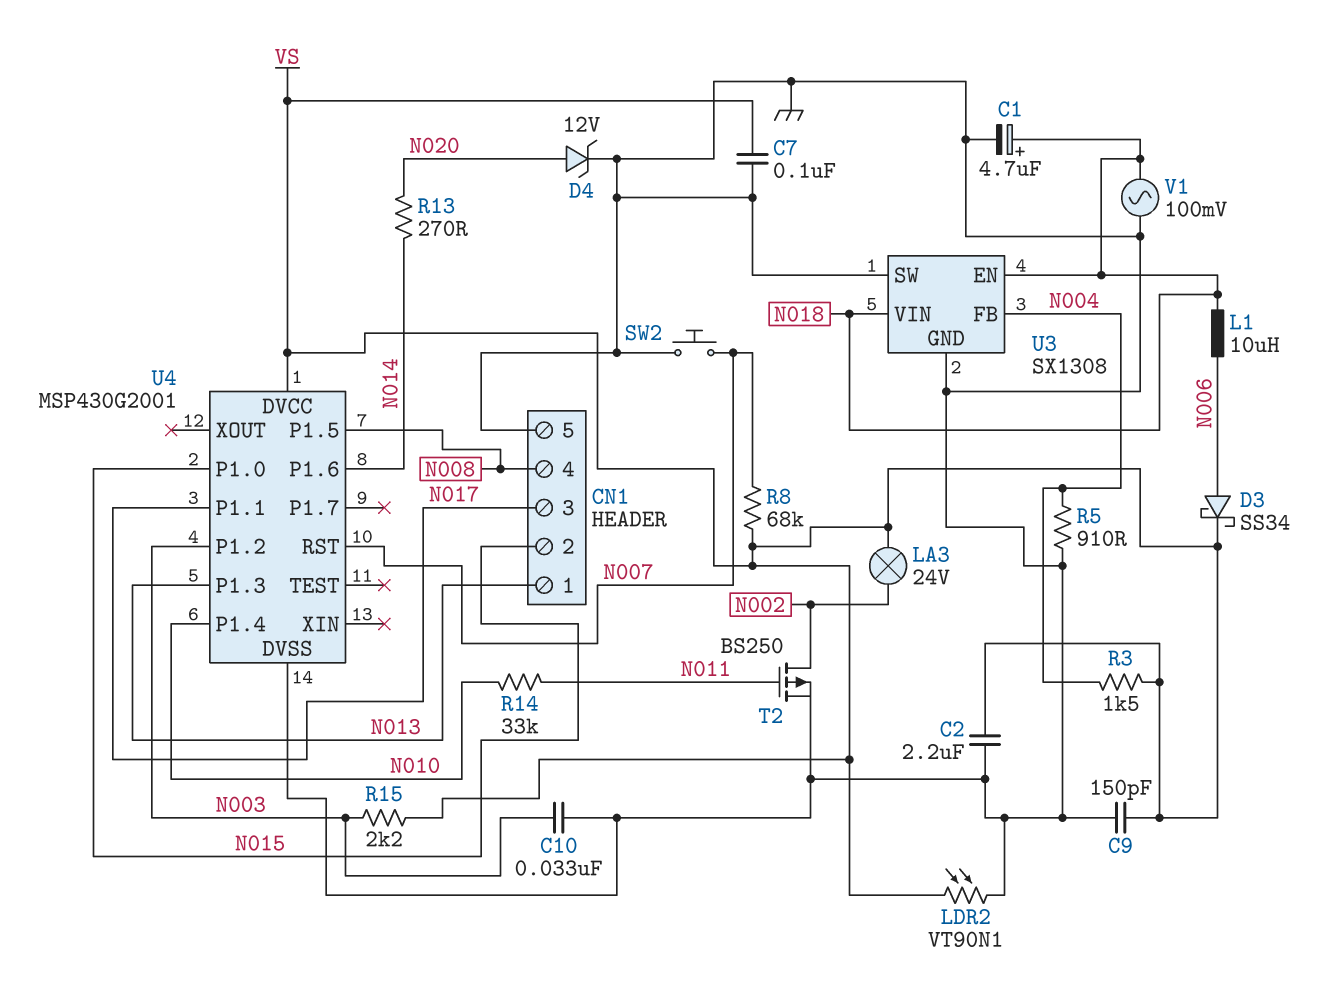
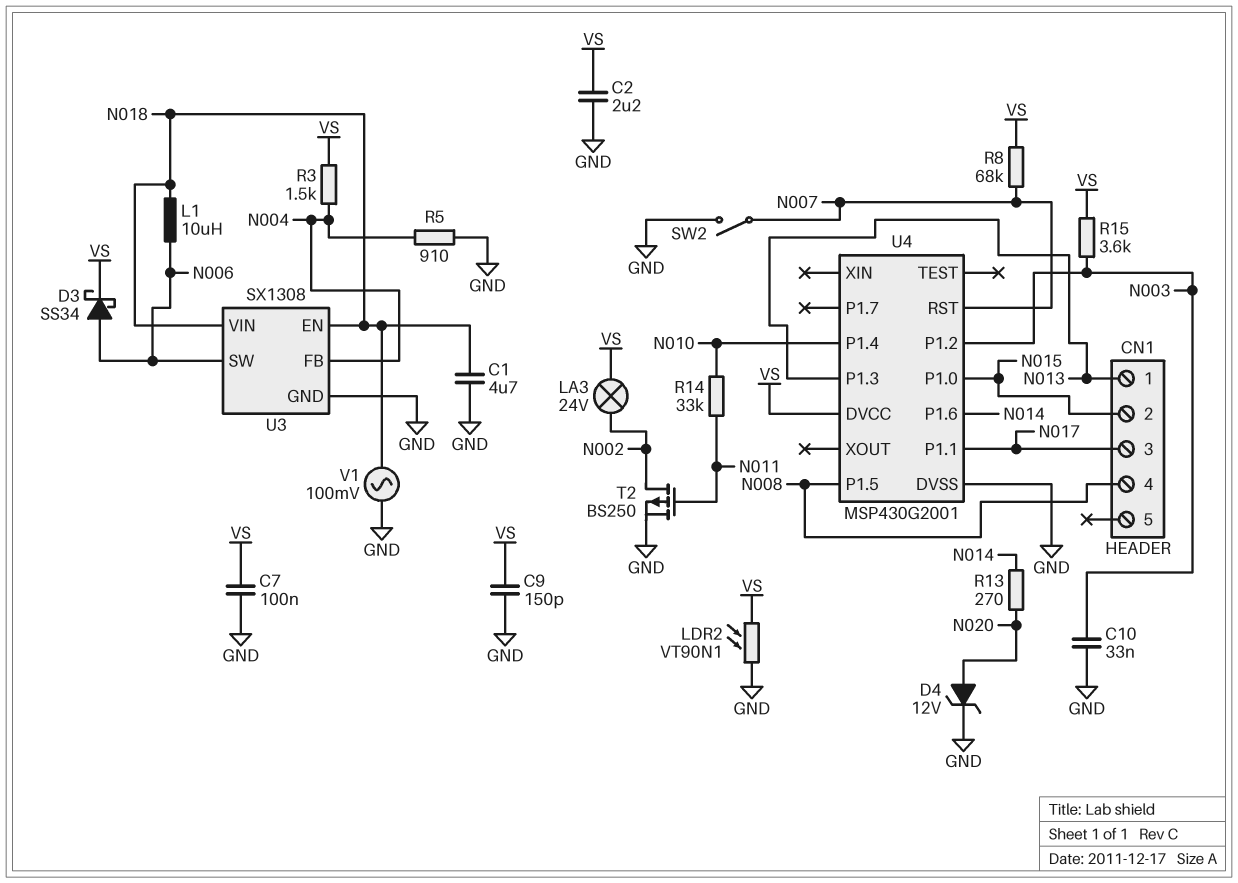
C1: 4.7uF (plus N018, minus GND) -> 4.7uF (GND, N018)
CN1 pin 5: GND -> none
R15: 2.2k (N003, VS) -> 3.6k (N003, VS)
SW2: button (GND, N007) -> switch (GND, N007)
U3 pin SW: GND -> N006

